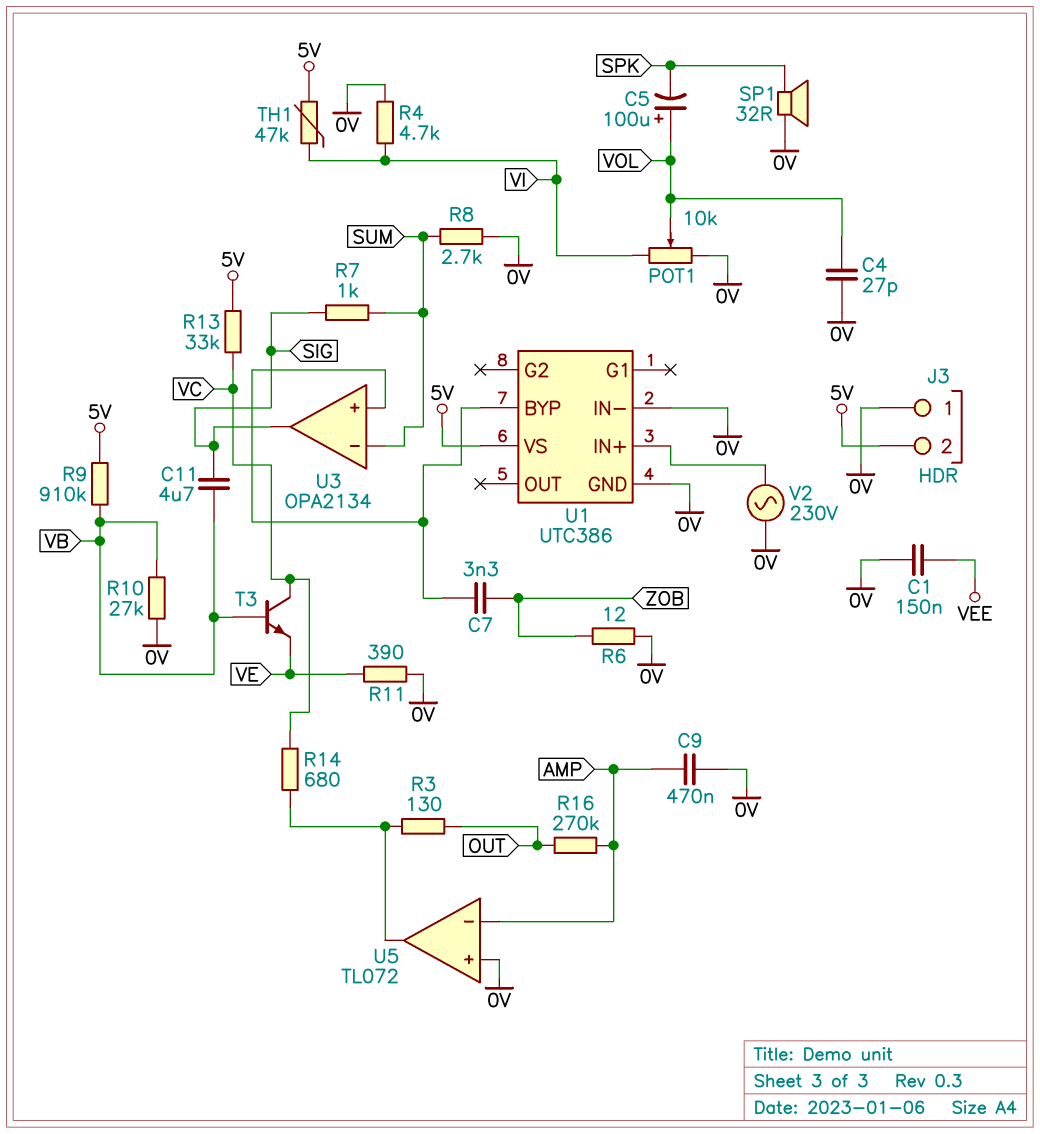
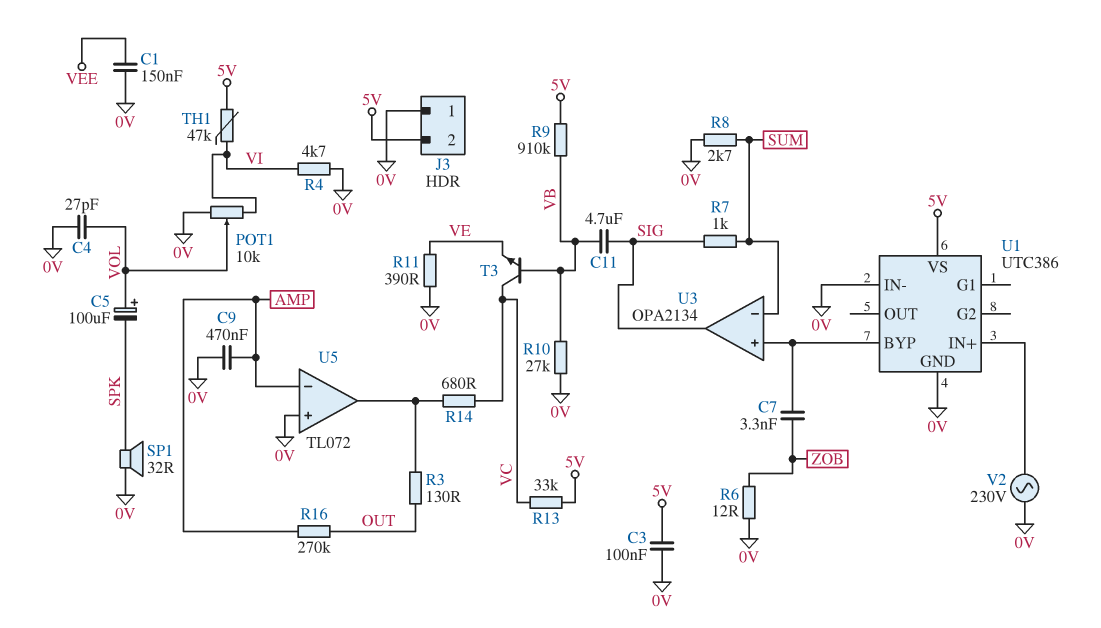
C3: none -> 100nF (0V, 5V)

